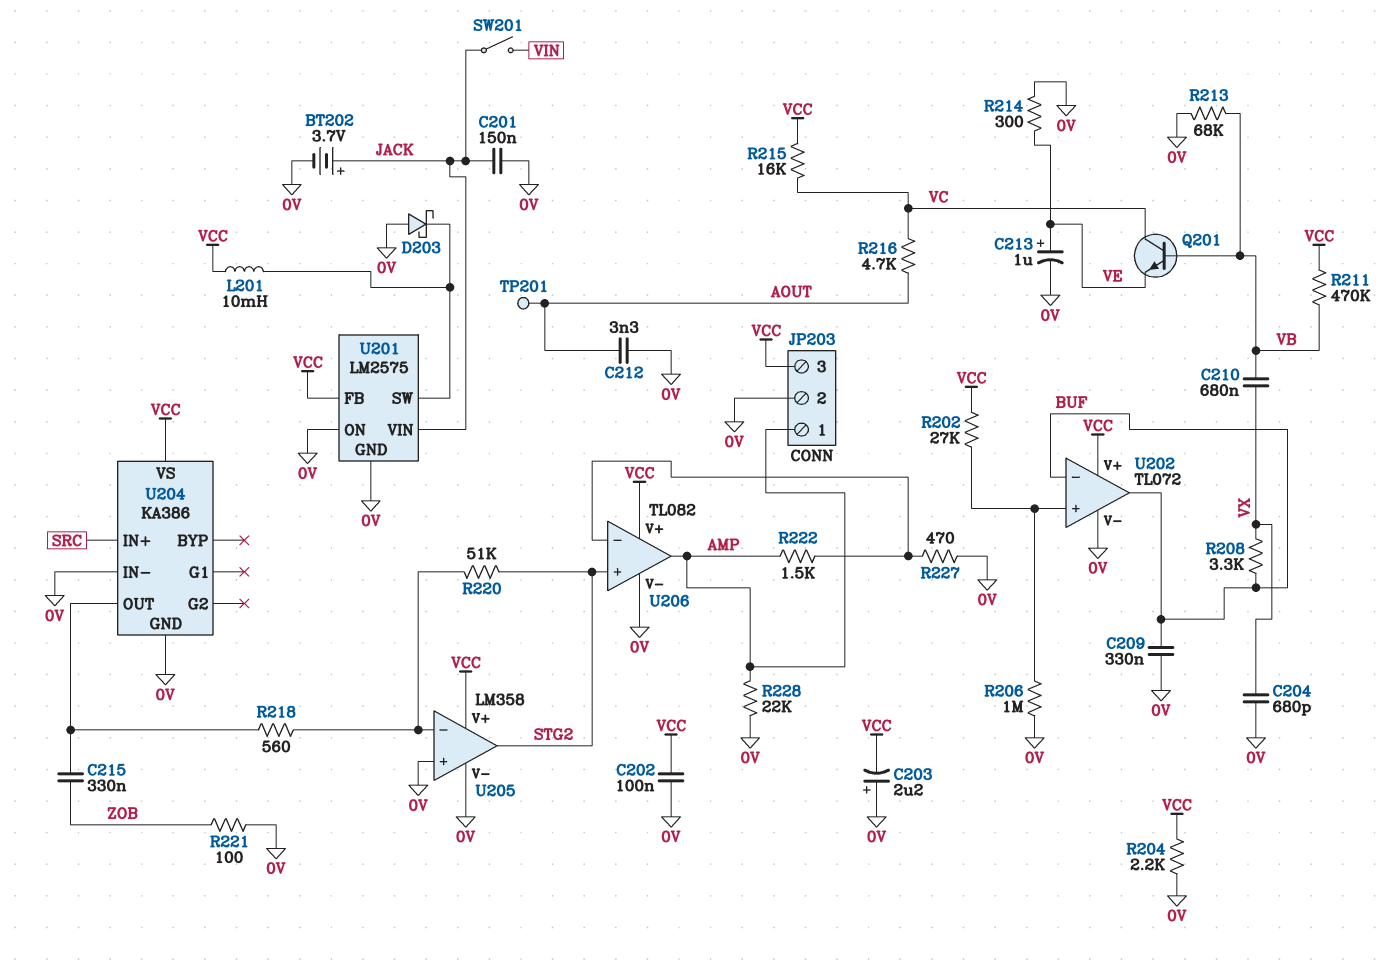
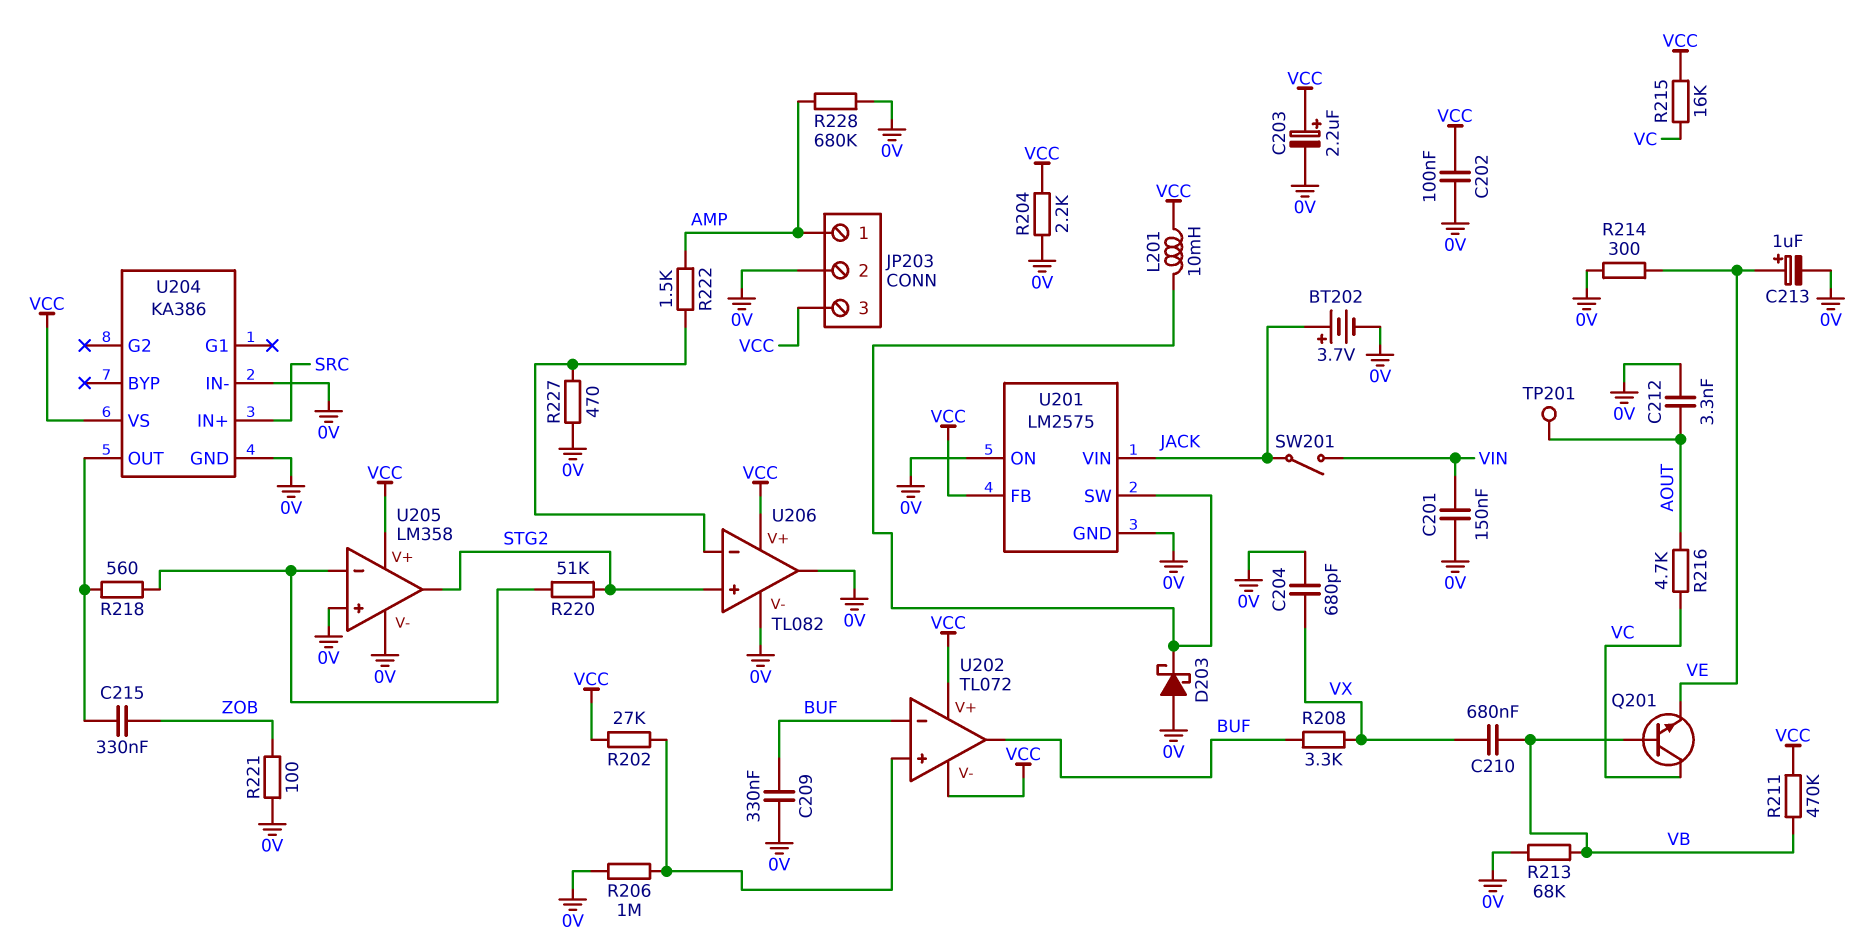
C201: 150nF (0V, JACK) -> 150nF (0V, VIN)
C203: 2.2uF (plus 0V, minus VCC) -> 2.2uF (plus VCC, minus 0V)
R228: 22k (0V, AMP) -> 680k (0V, AMP)
U202 pin V-: 0V -> VCC
U206 pin out: AMP -> 0V

